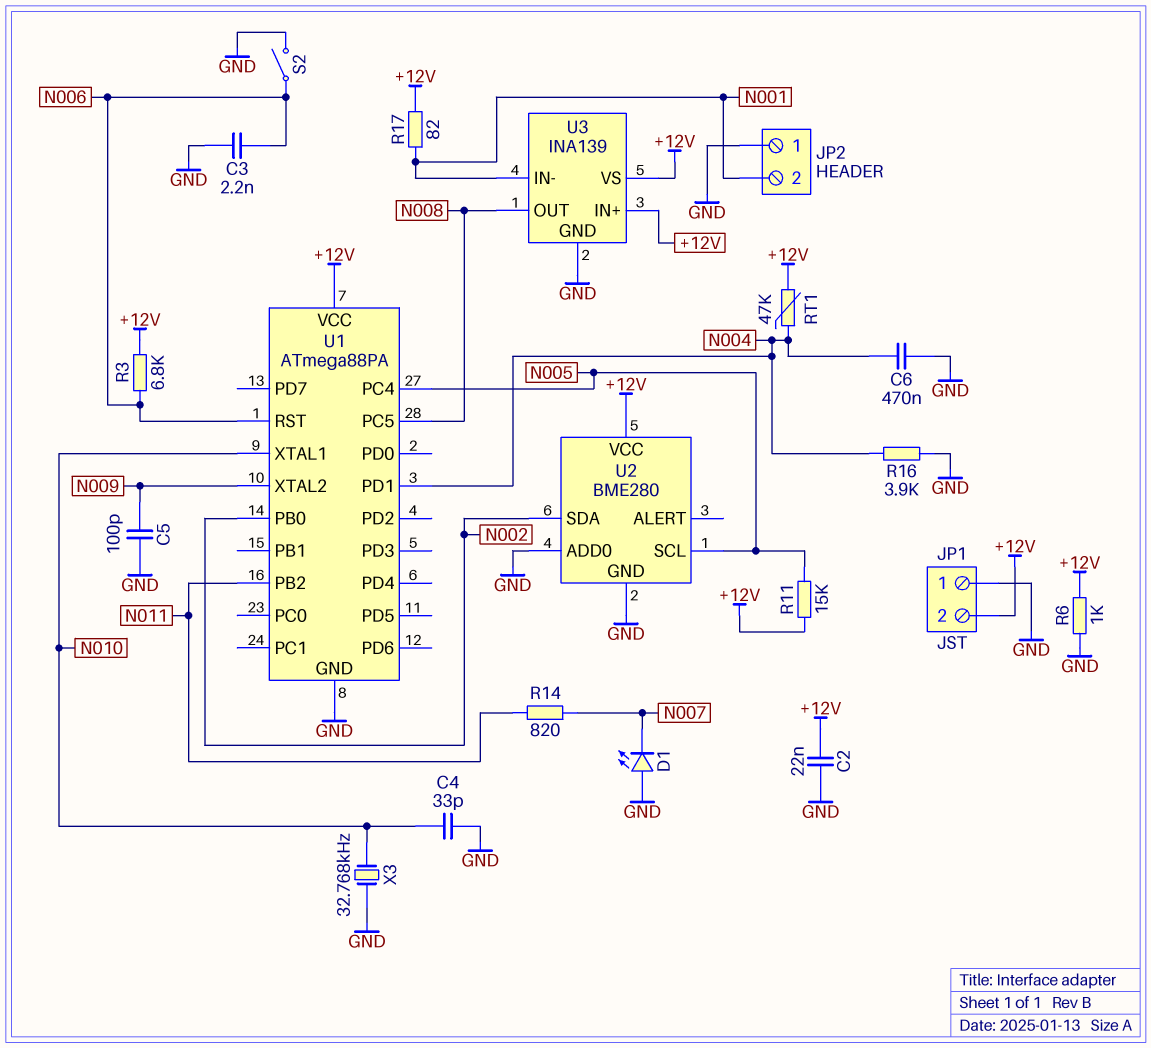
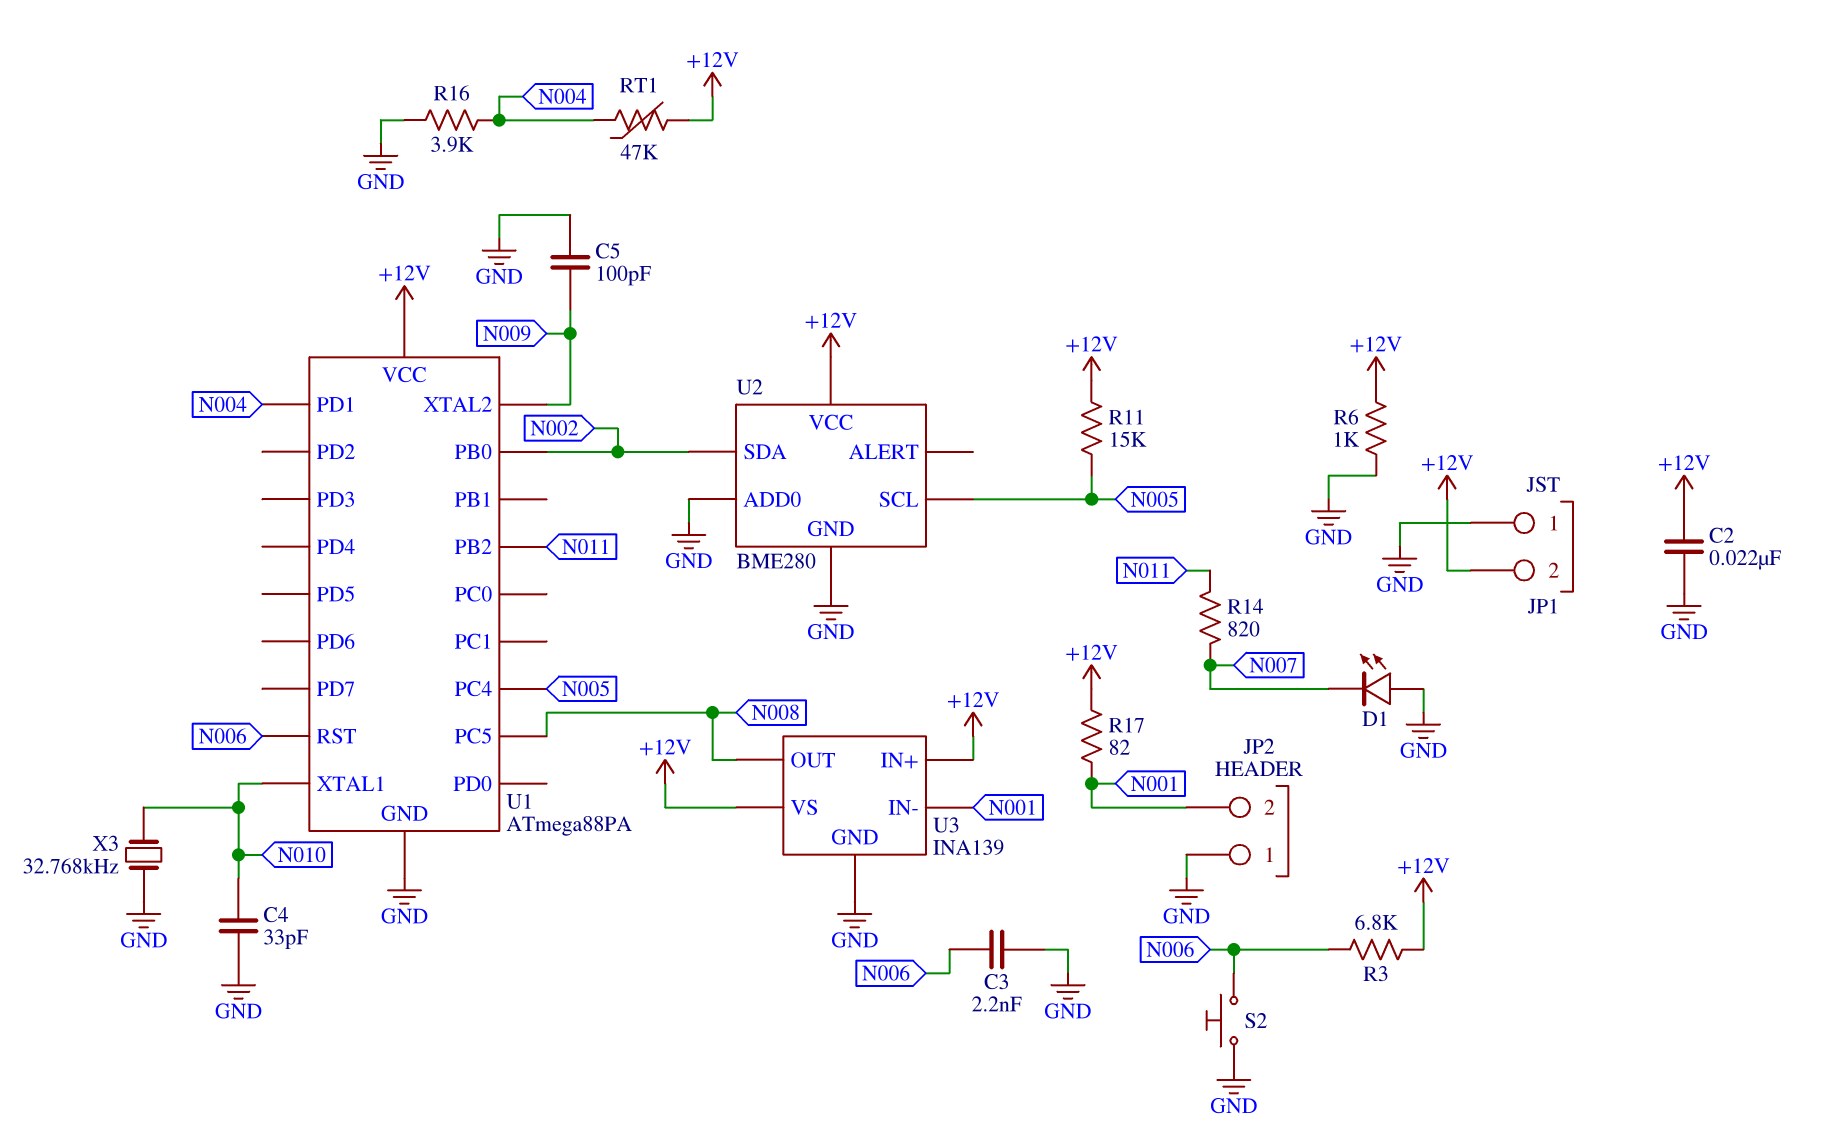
C6: 470nF (GND, N004) -> none
S2: switch (GND, N006) -> button (GND, N006)

